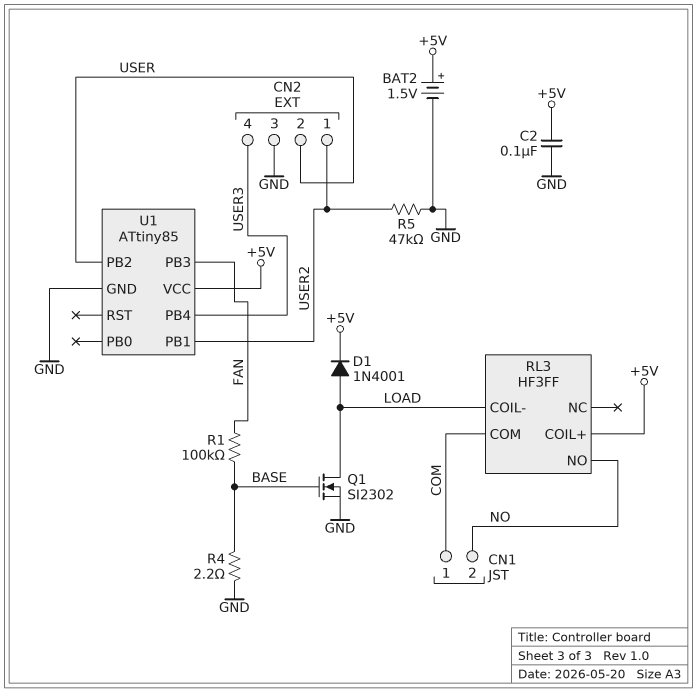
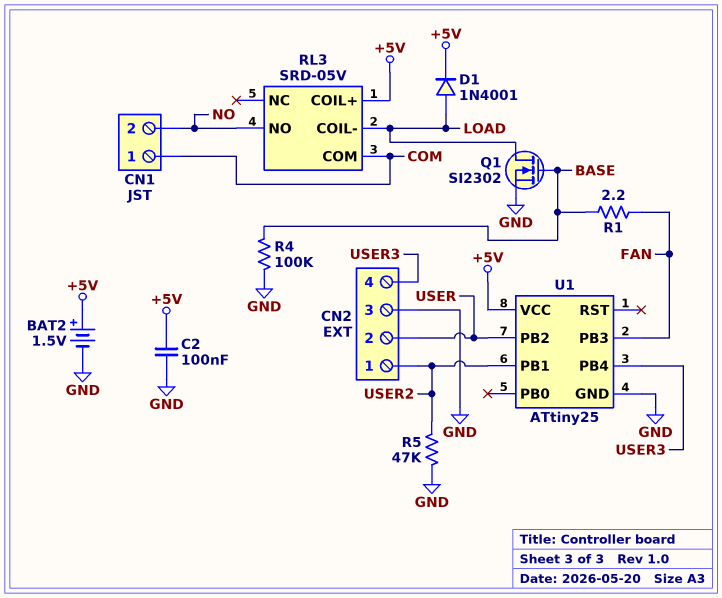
R1: 100k (BASE, FAN) -> 2.2 (BASE, FAN)
R4: 2.2 (BASE, GND) -> 100k (BASE, GND)
RL3: HF3FF -> SRD-05V
U1: ATtiny85 -> ATtiny25

